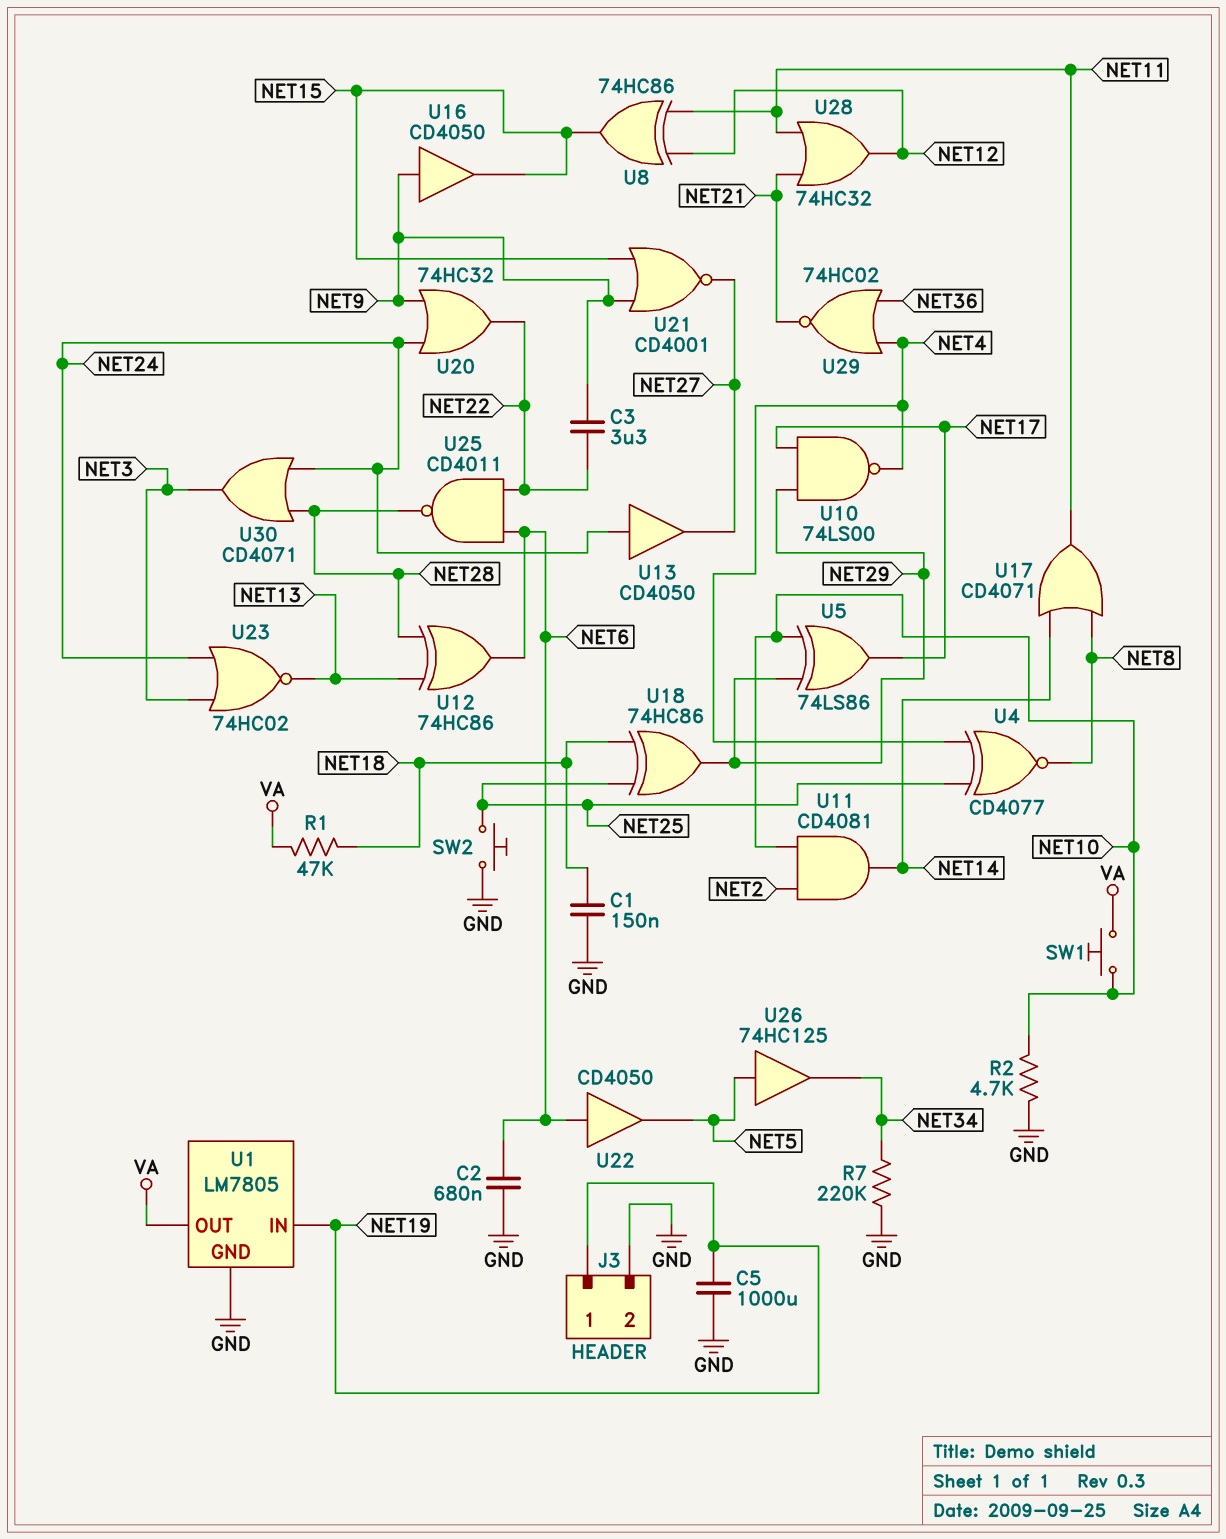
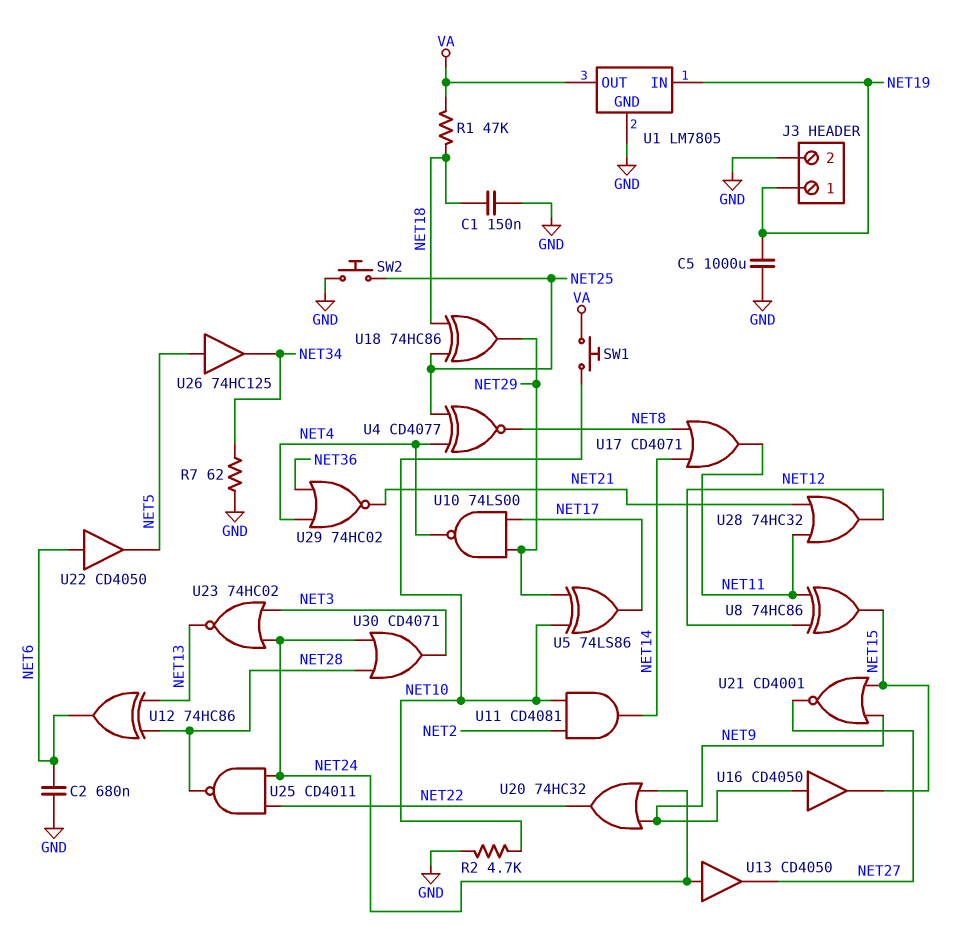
C3: 3.3uF (NET9, NET22) -> none
R7: 220k (GND, NET34) -> 62 (GND, NET34)
U25: NAND CD4011 (in NET6, in NET22, out NET28) -> NAND CD4011 (in NET22, in NET24, out NET28)

